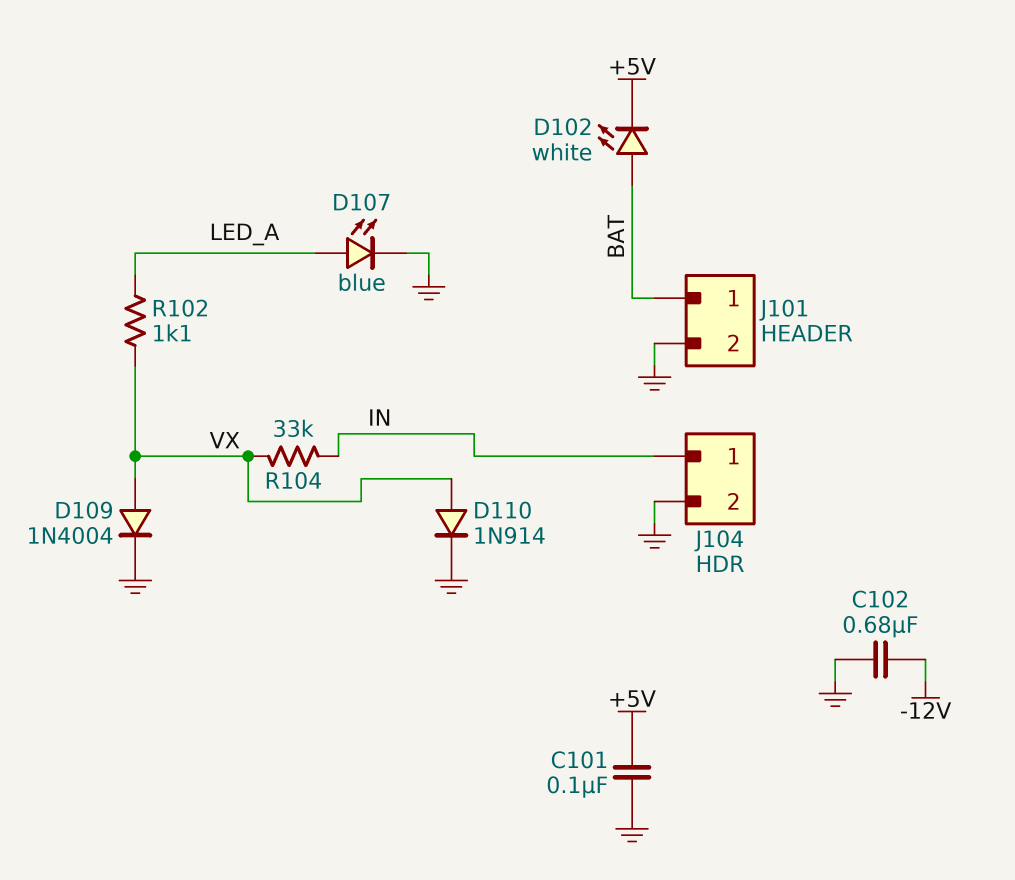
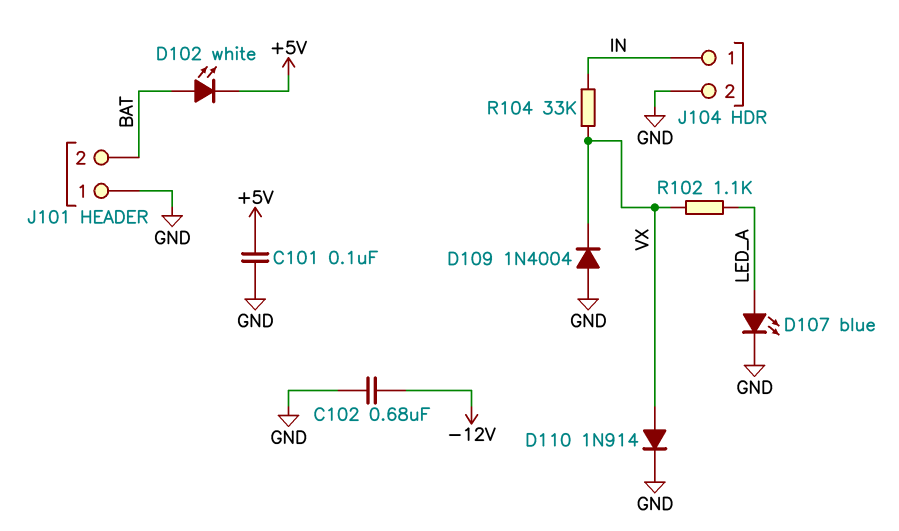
D109: diode 1N4004 (A VX, K GND) -> diode 1N4004 (A GND, K VX)
J101 pin 1: BAT -> GND
J101 pin 2: GND -> BAT

